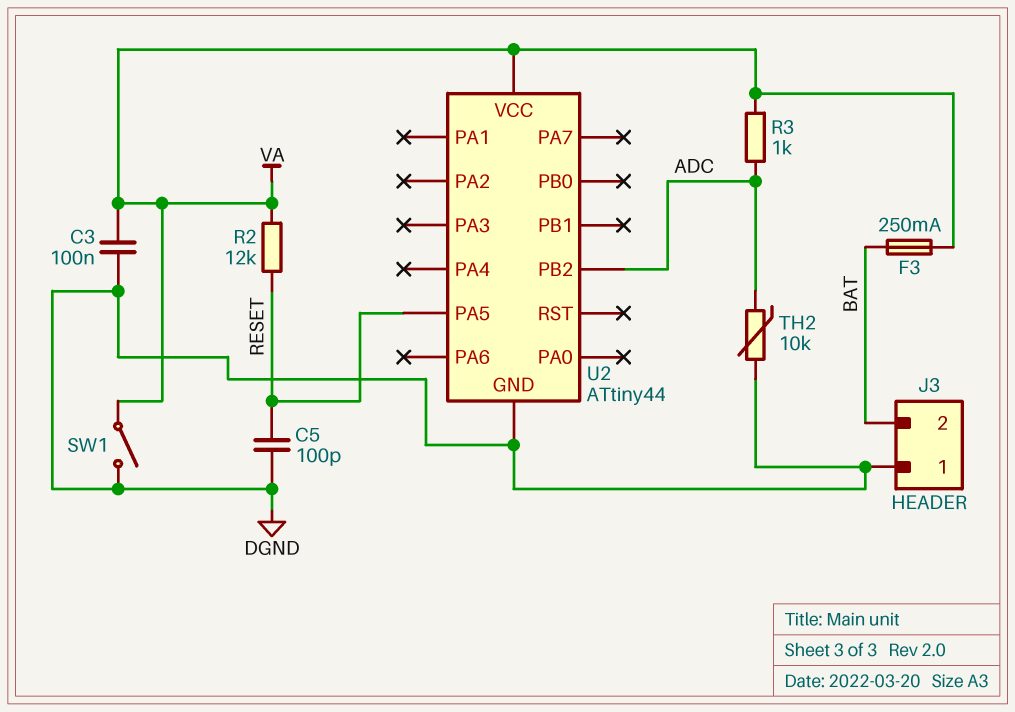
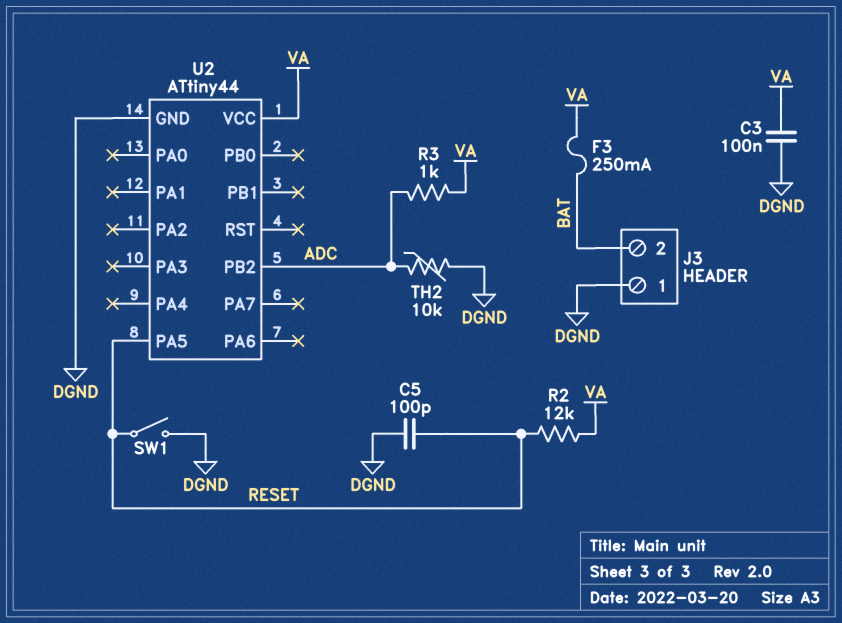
SW1: switch (DGND, VA) -> switch (DGND, RESET)

